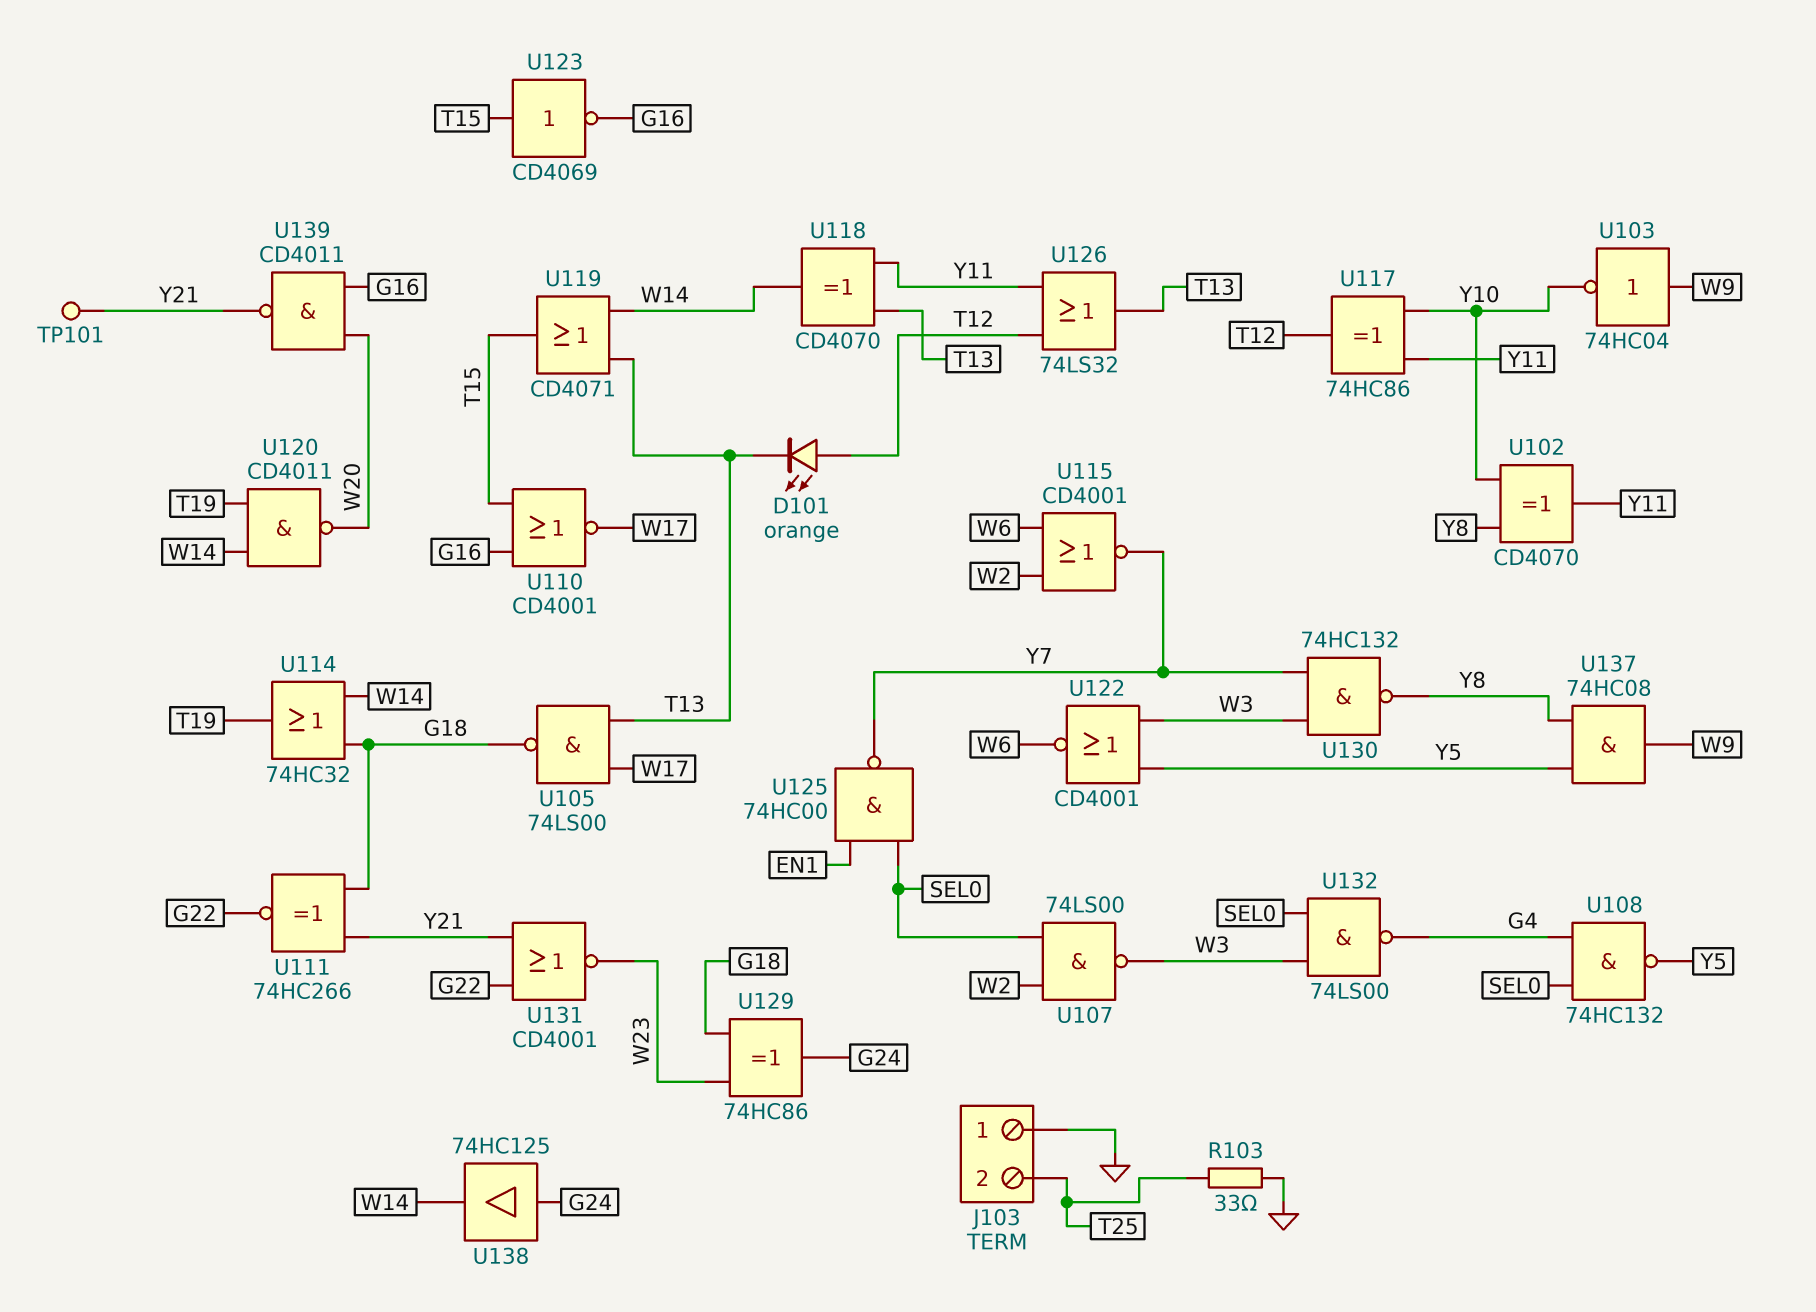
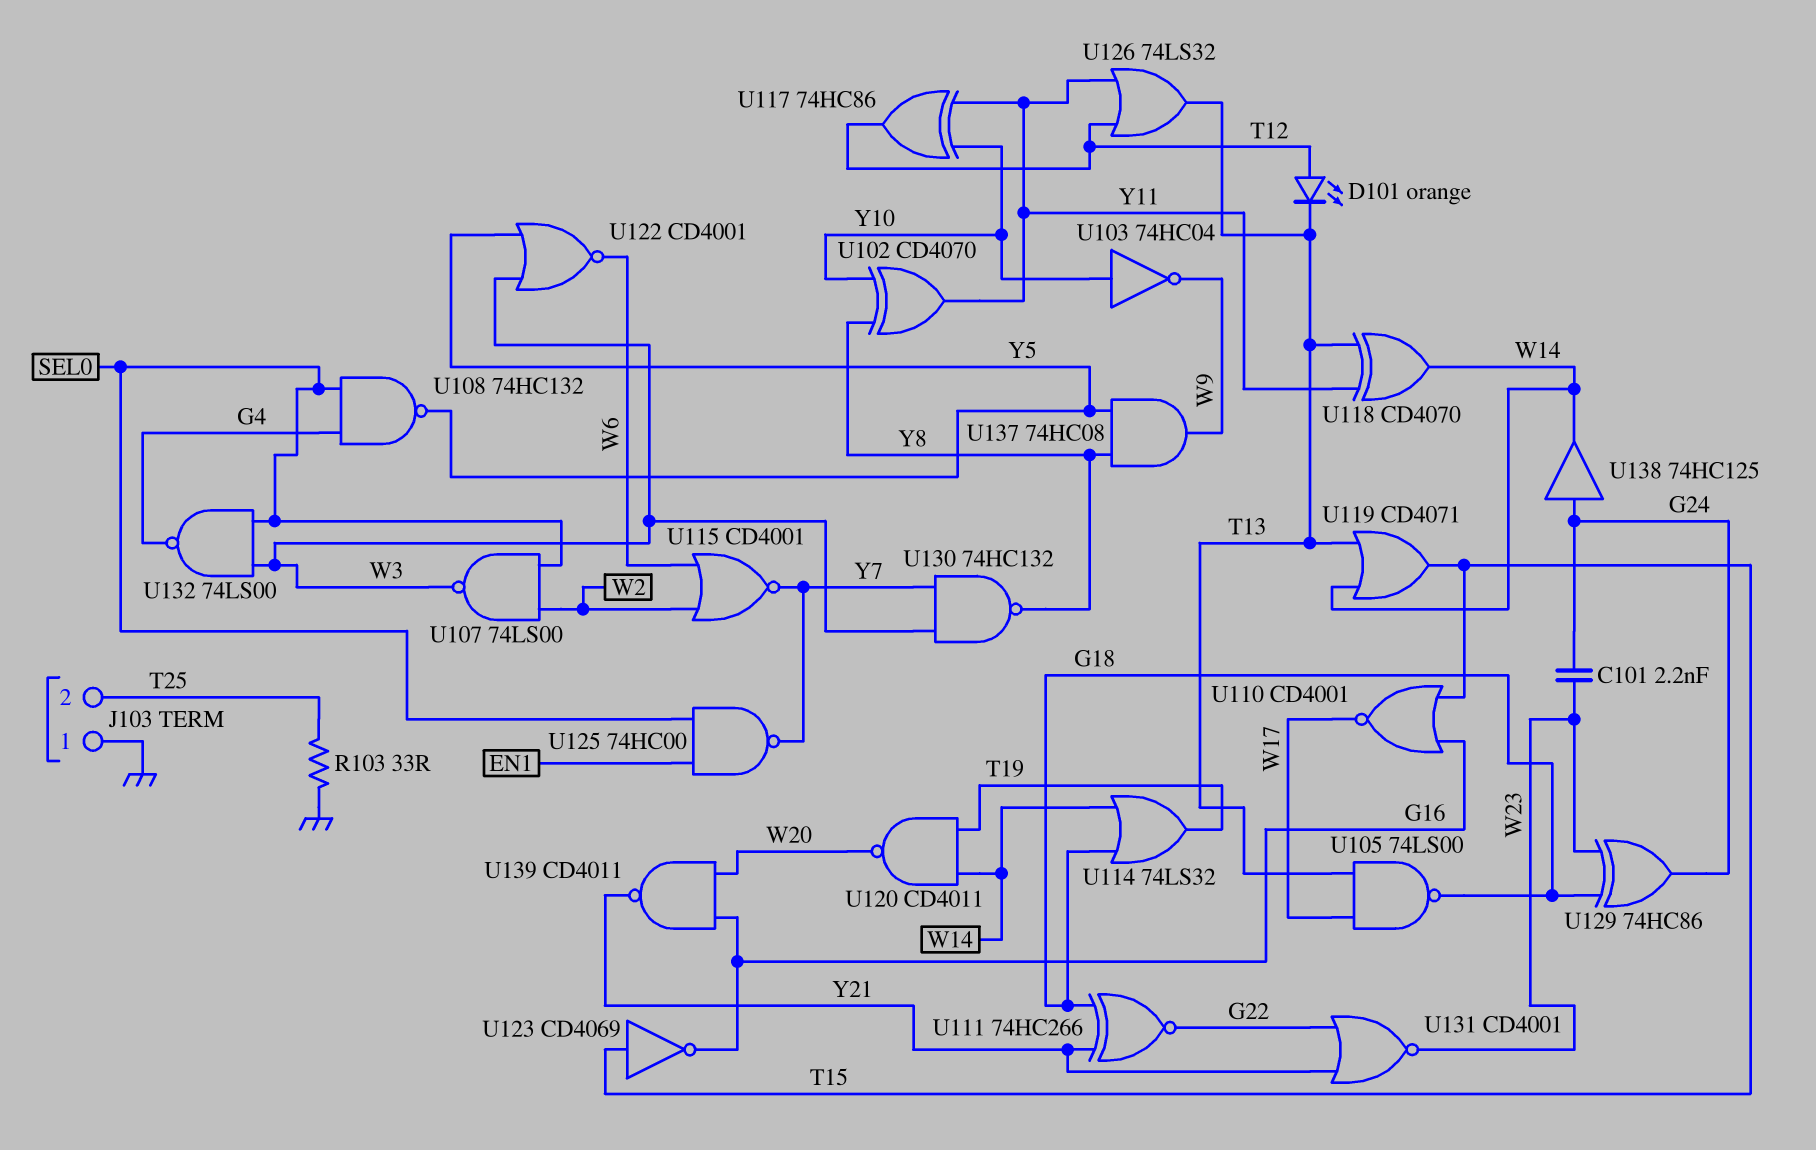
C101: none -> 2.2nF (G24, W23)
TP101: test point (Y21) -> none
U103: NOT 74HC04 (in W9, out Y10) -> NOT 74HC04 (in Y10, out W9)
U114: OR 74HC32 (in G18, in W14, out T19) -> OR 74LS32 (in G18, in W14, out T19)

